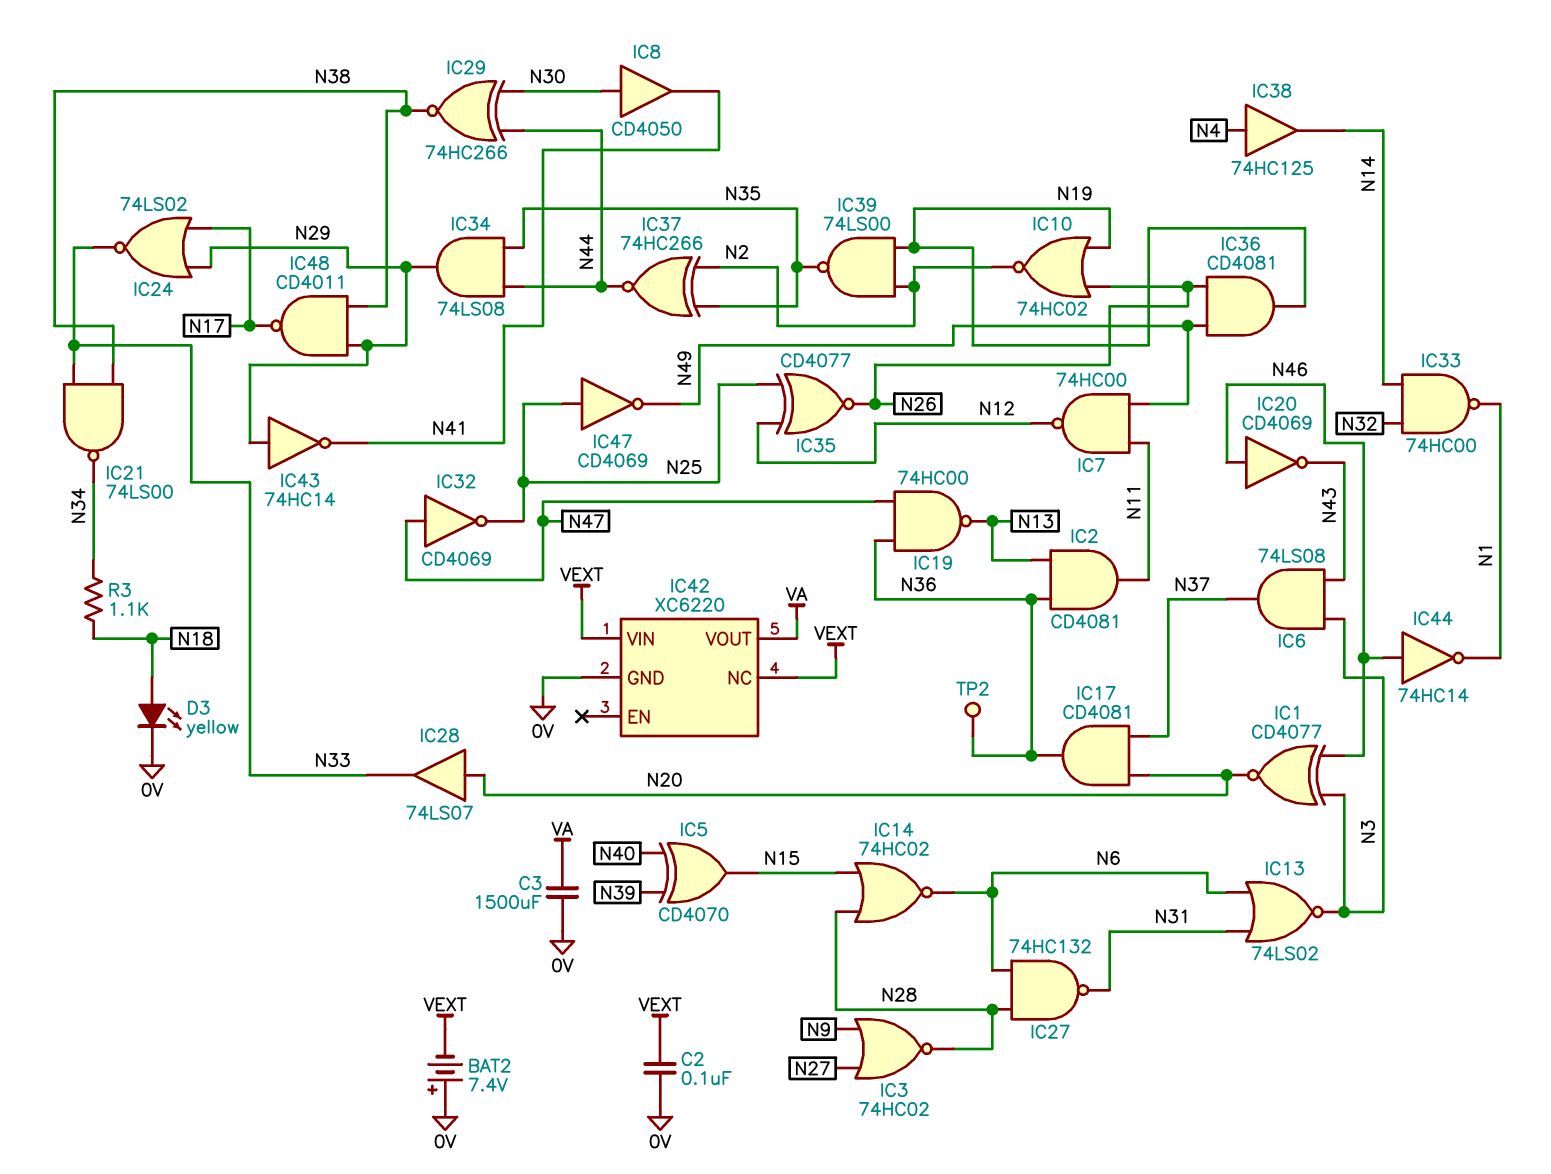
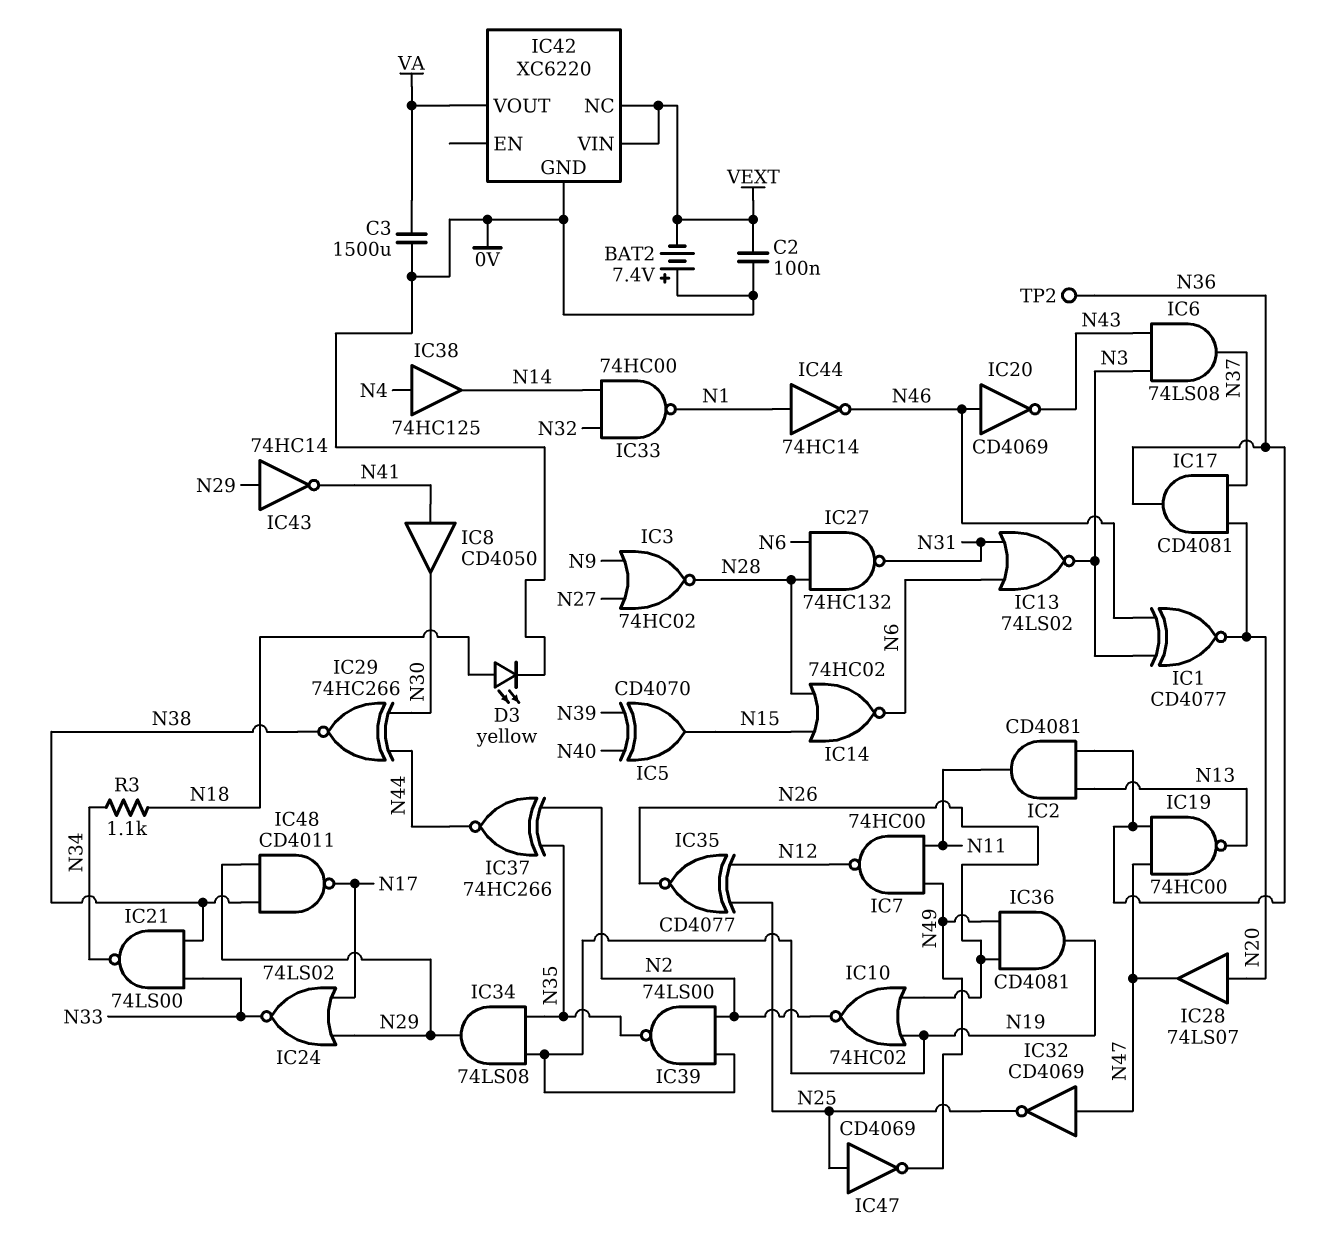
IC8: buffer CD4050 (in N30, out N41) -> buffer CD4050 (in N41, out N30)
IC28: buffer 74LS07 (in N20, out N33) -> buffer 74LS07 (in N20, out N47)
IC34: AND 74LS08 (in N35, in N44, out N29) -> AND 74LS08 (in N19, in N35, out N29)
IC44: NOT 74HC14 (in N46, out N1) -> NOT 74HC14 (in N1, out N46)

